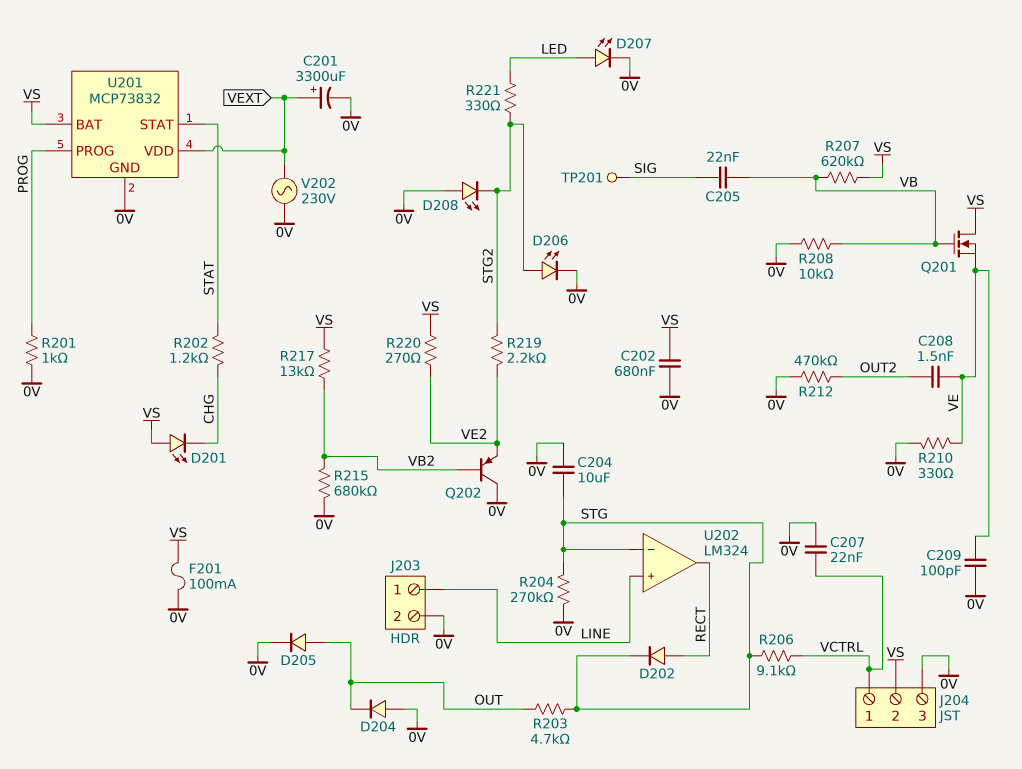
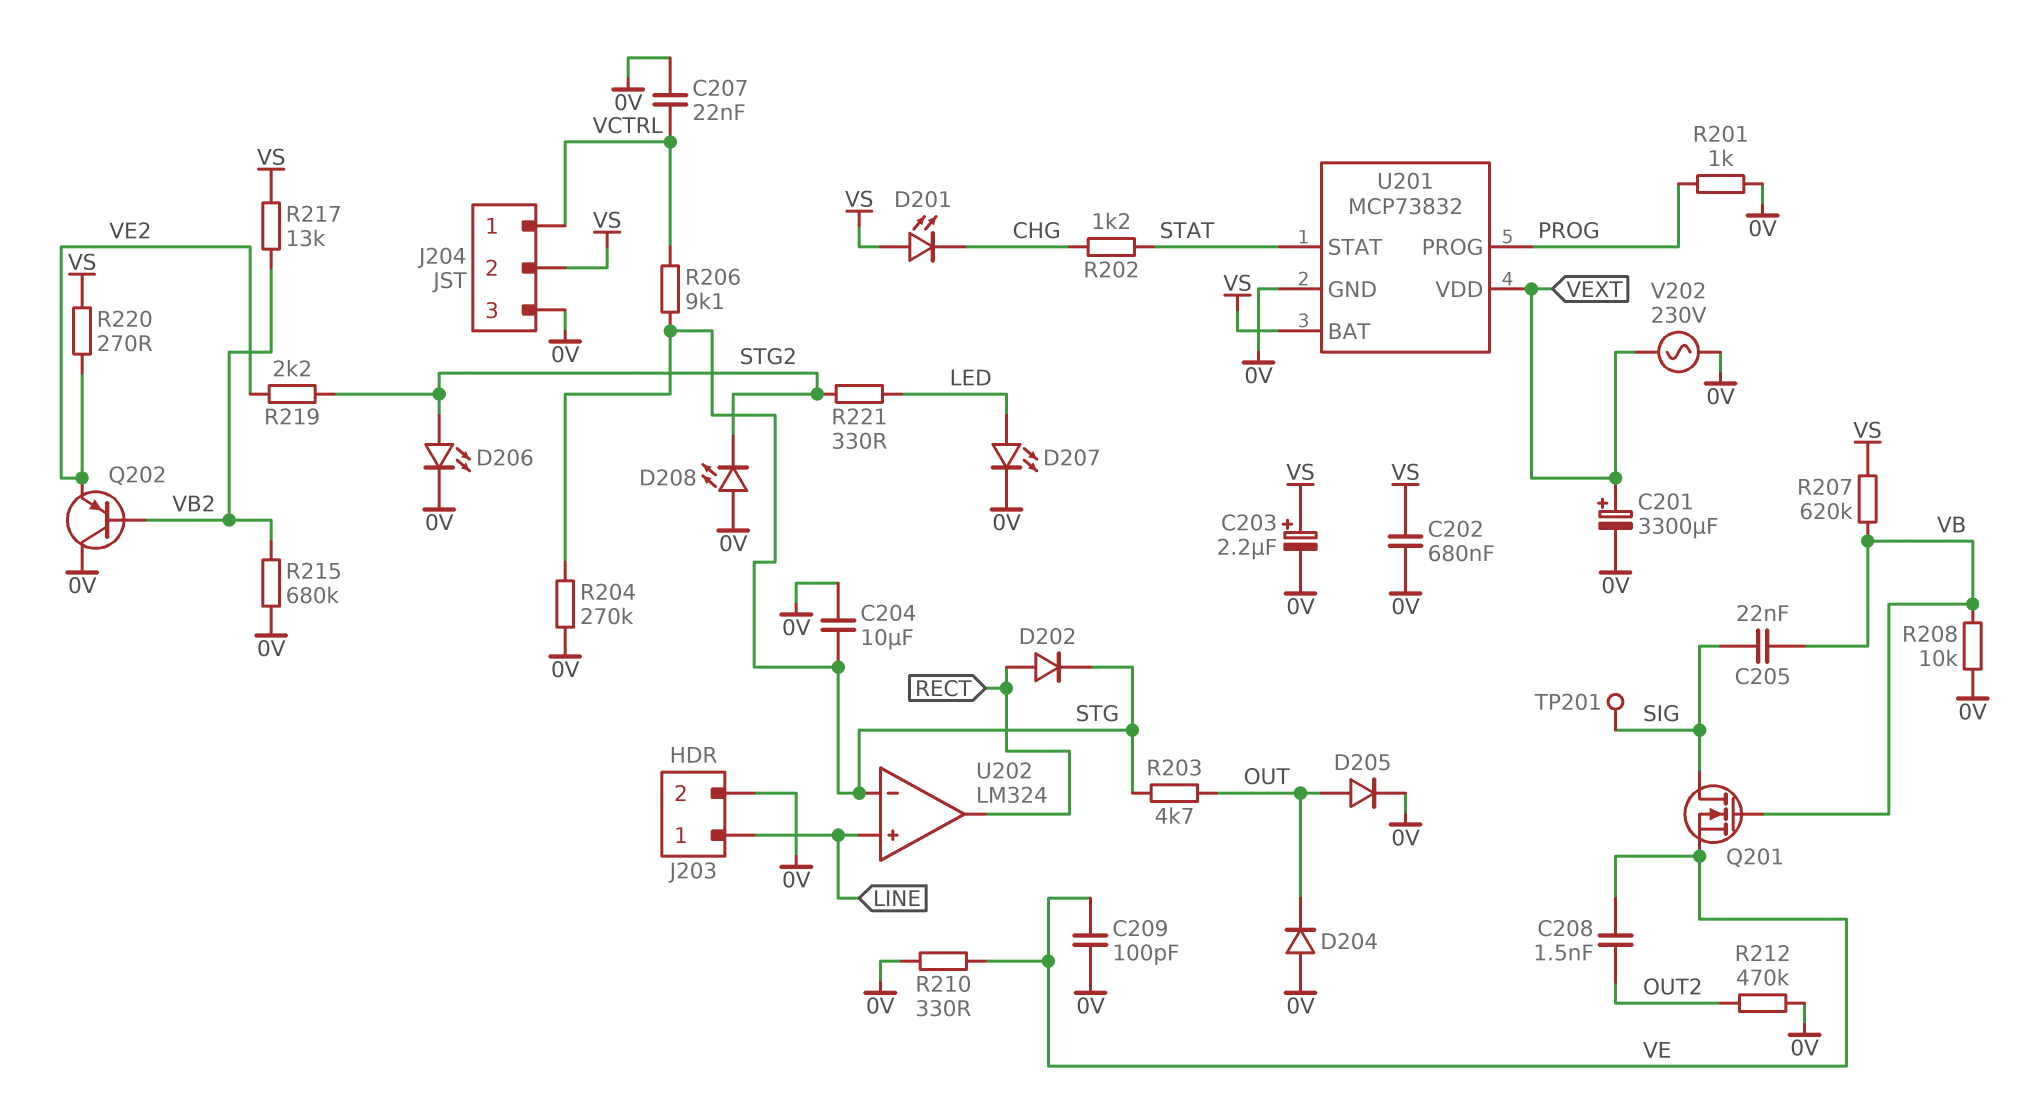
C203: none -> 2.2uF (plus VS, minus 0V)
F201: 100mA (0V, VS) -> none
Q201: NMOS (G VB, D VS, S VE) -> NMOS (G VB, D SIG, S VE)

